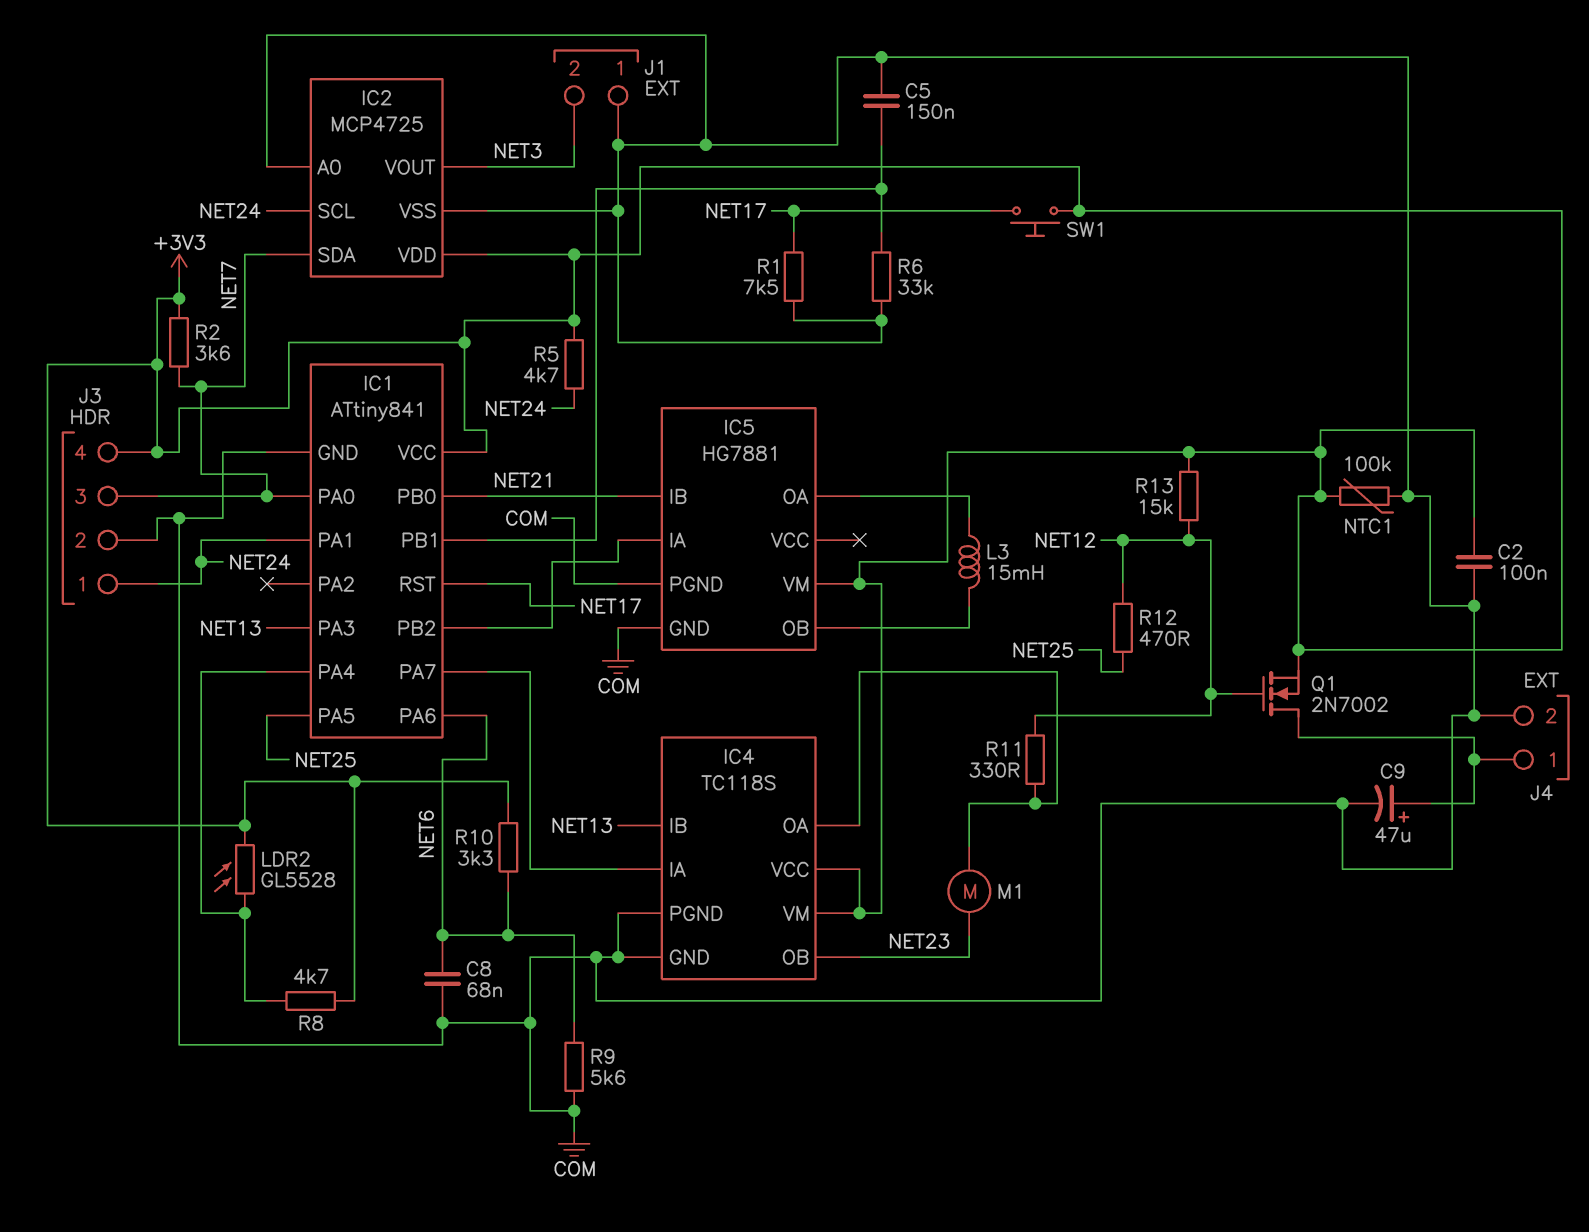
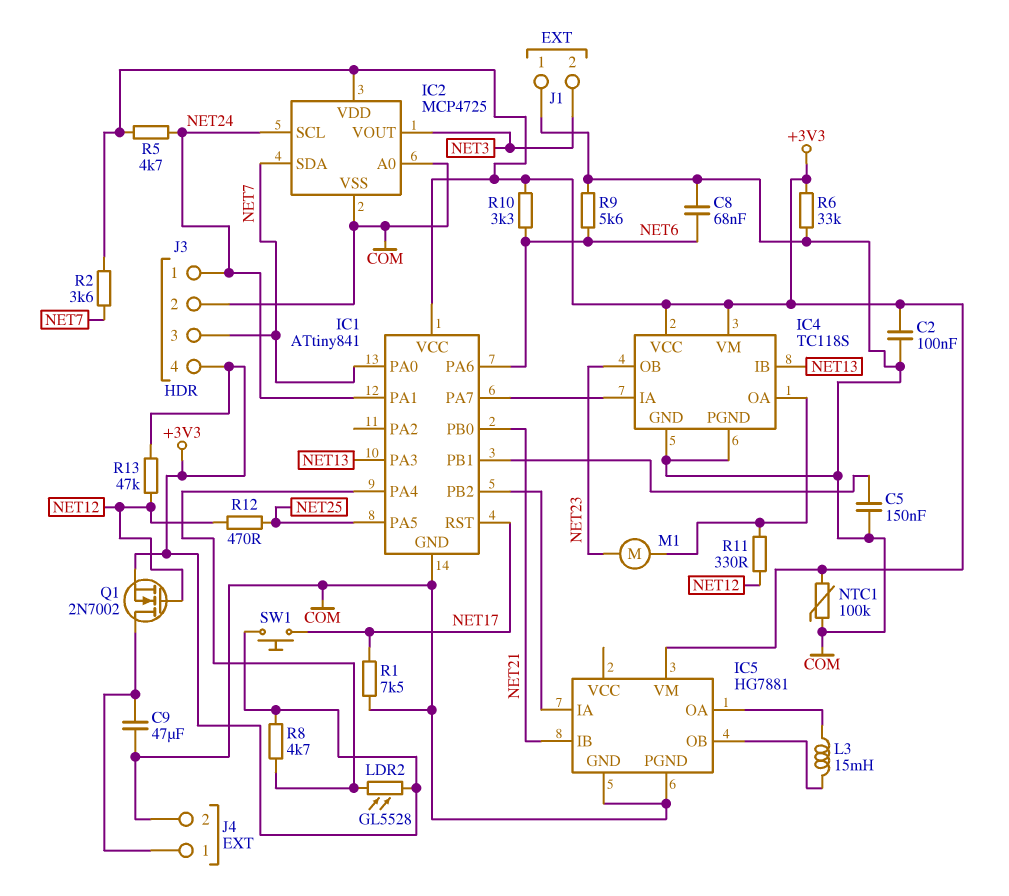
C9: 47uF (plus J4/1, minus COM) -> 47uF (COM, J4/1)
R6: 33k (COM, IC1/PB1) -> 33k (+3V3, COM)
R13: 15k (+3V3, NET12) -> 47k (+3V3, NET12)

